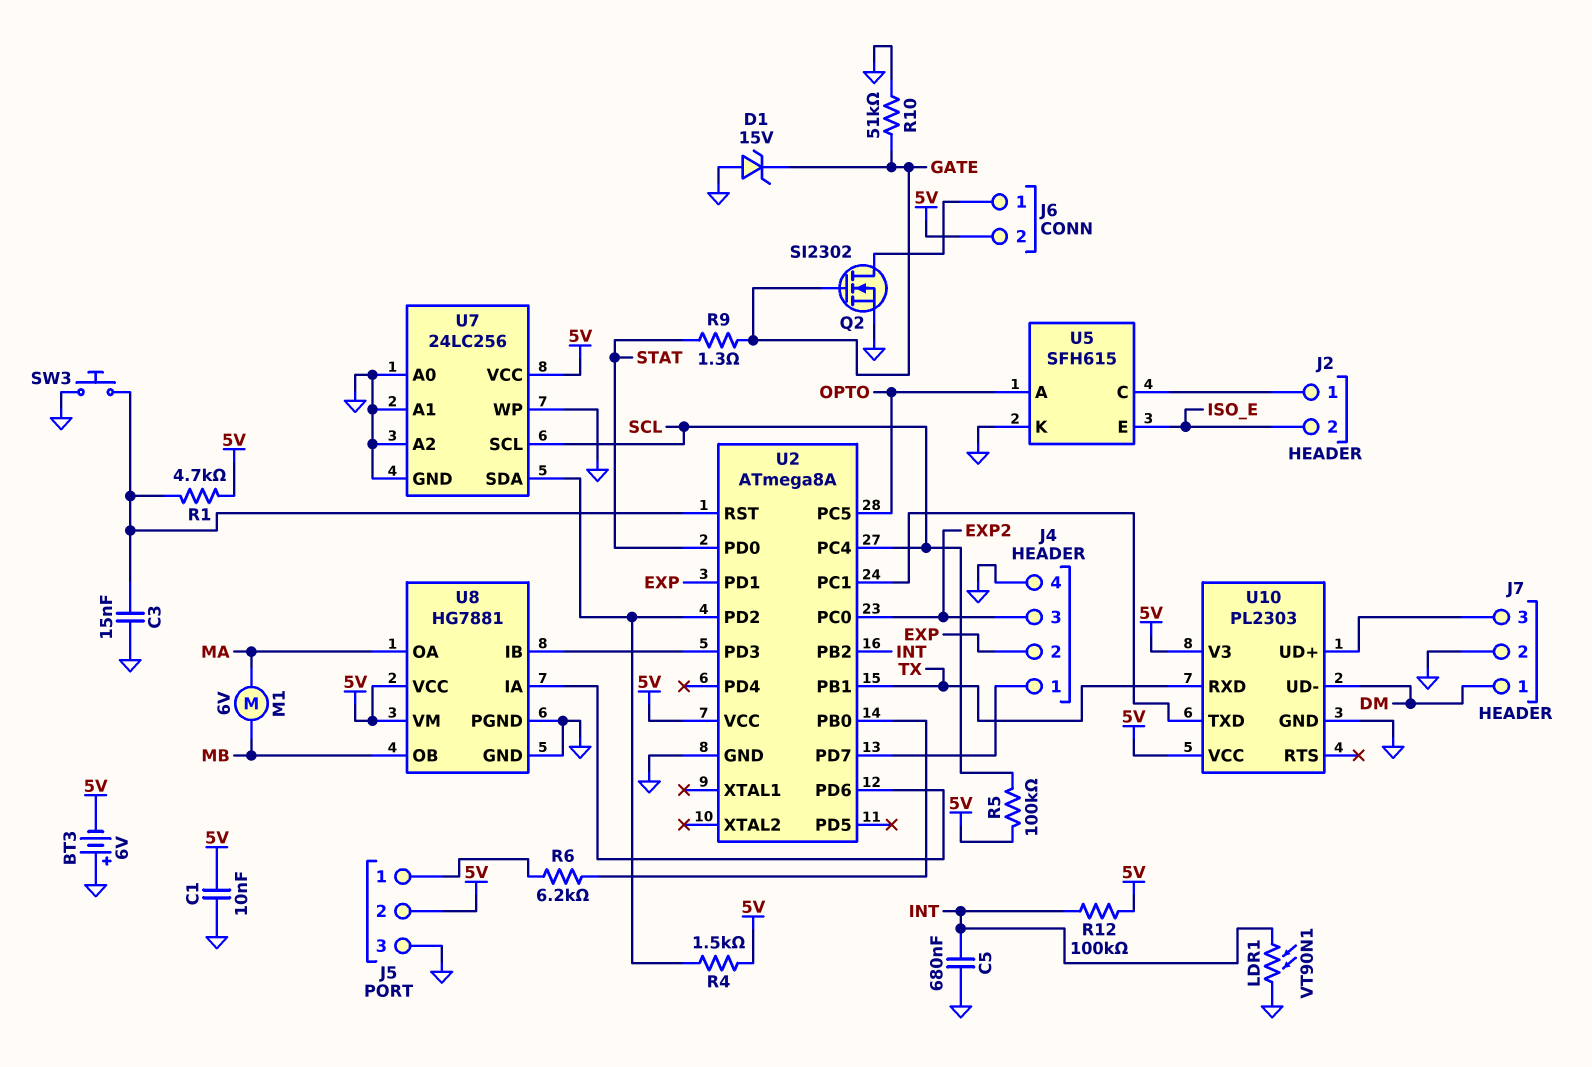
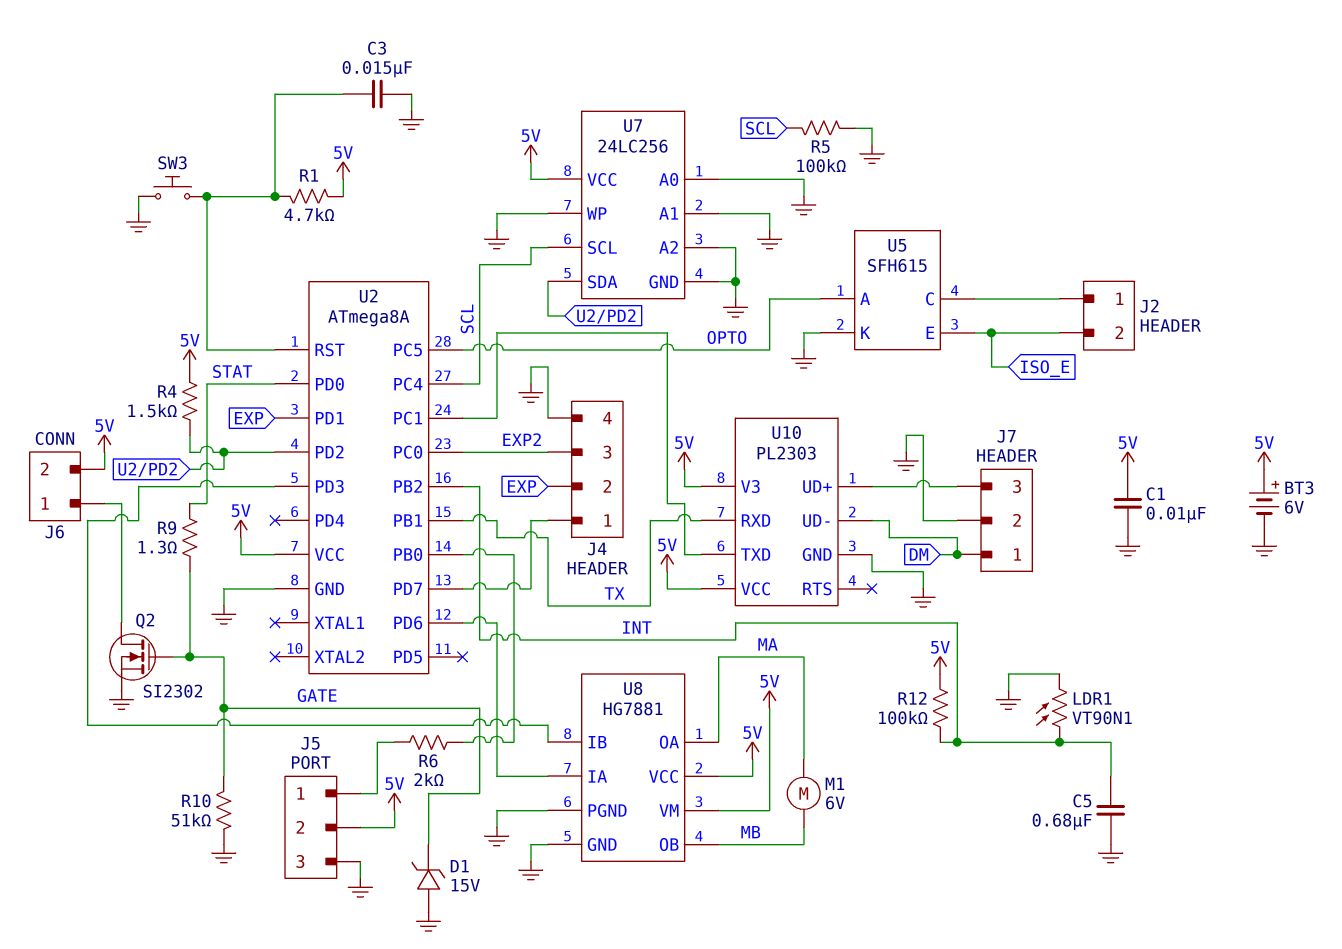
BT3: 6V (plus GND, minus 5V) -> 6V (plus 5V, minus GND)
R5: 100k (5V, SCL) -> 100k (GND, SCL)
R6: 6.2k (J5/1, U2/PB0) -> 2k (J5/1, U2/PB0)

